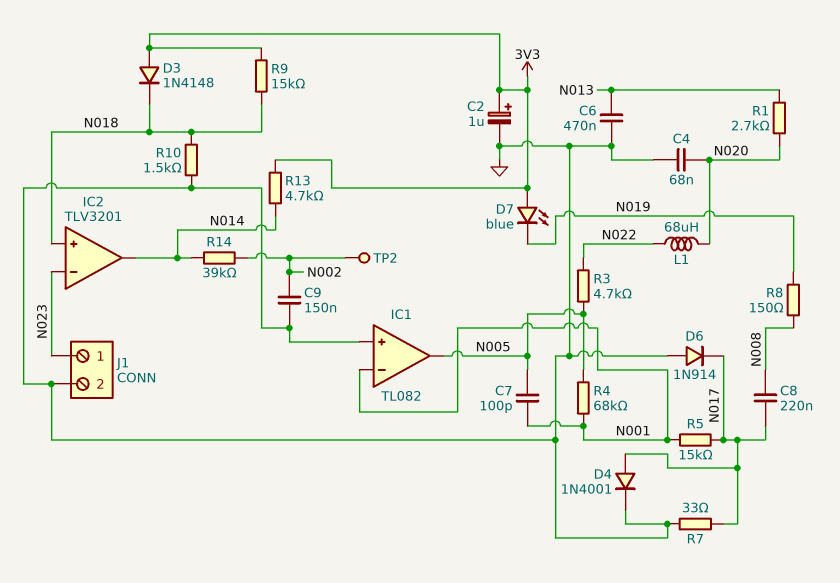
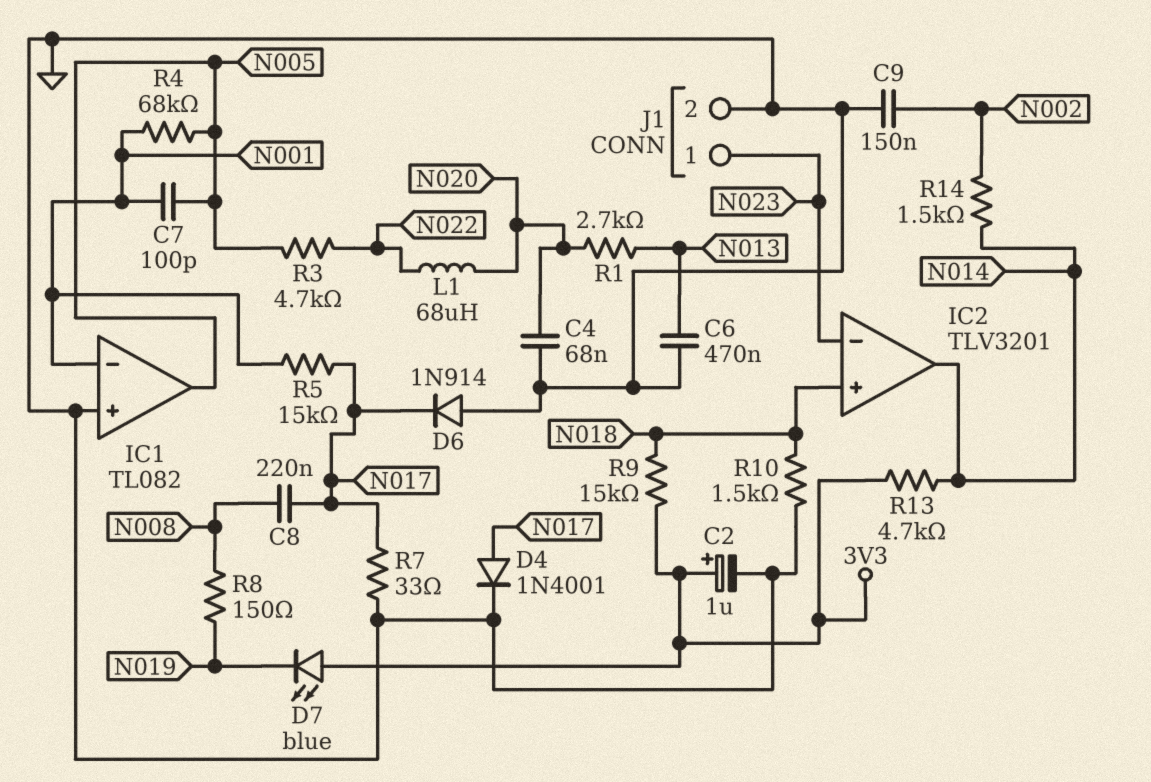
D3: diode 1N4148 (A 3V3, K N018) -> none
R14: 39k (N002, N014) -> 1.5k (N002, N014)
TP2: test point (N002) -> none

